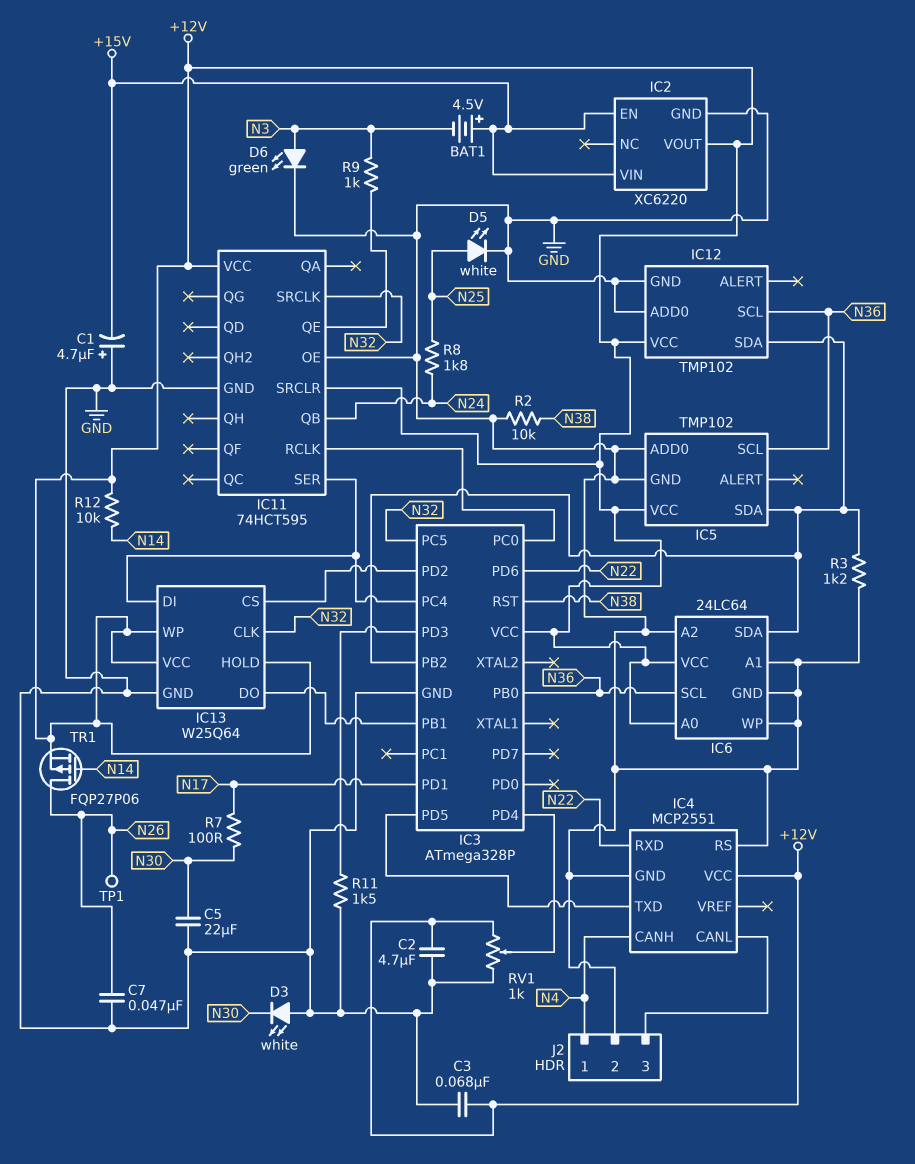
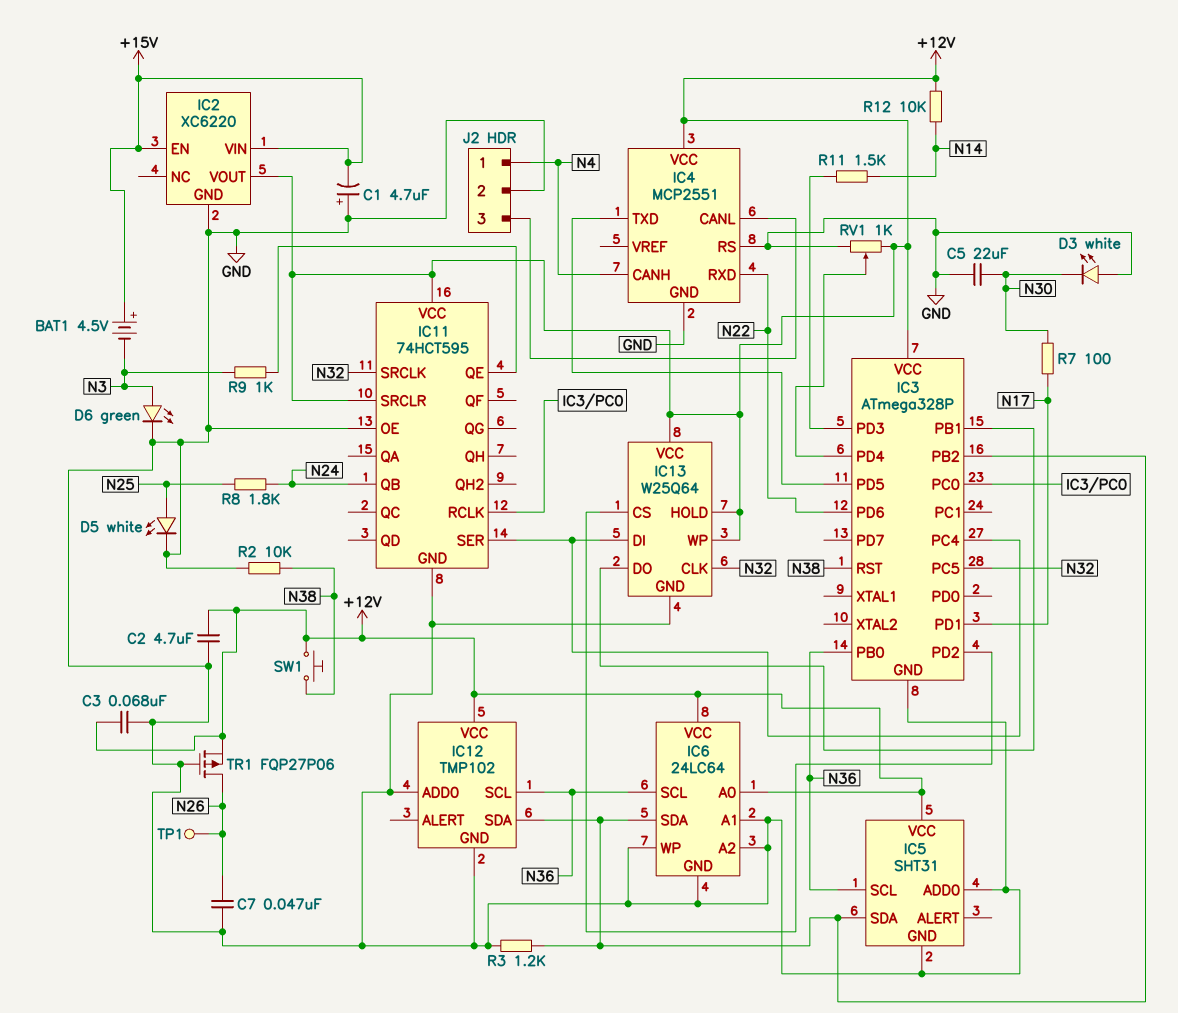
IC5: TMP102 -> SHT31
R11: 1.5k (GND, IC3/PD3) -> 1.5k (IC3/PD3, N14)
SW1: none -> button (+12V, N38)
TR1: PMOS FQP27P06 (G N14, D N26, S +12V) -> PMOS FQP27P06 (G GND, D N26, S +12V)

